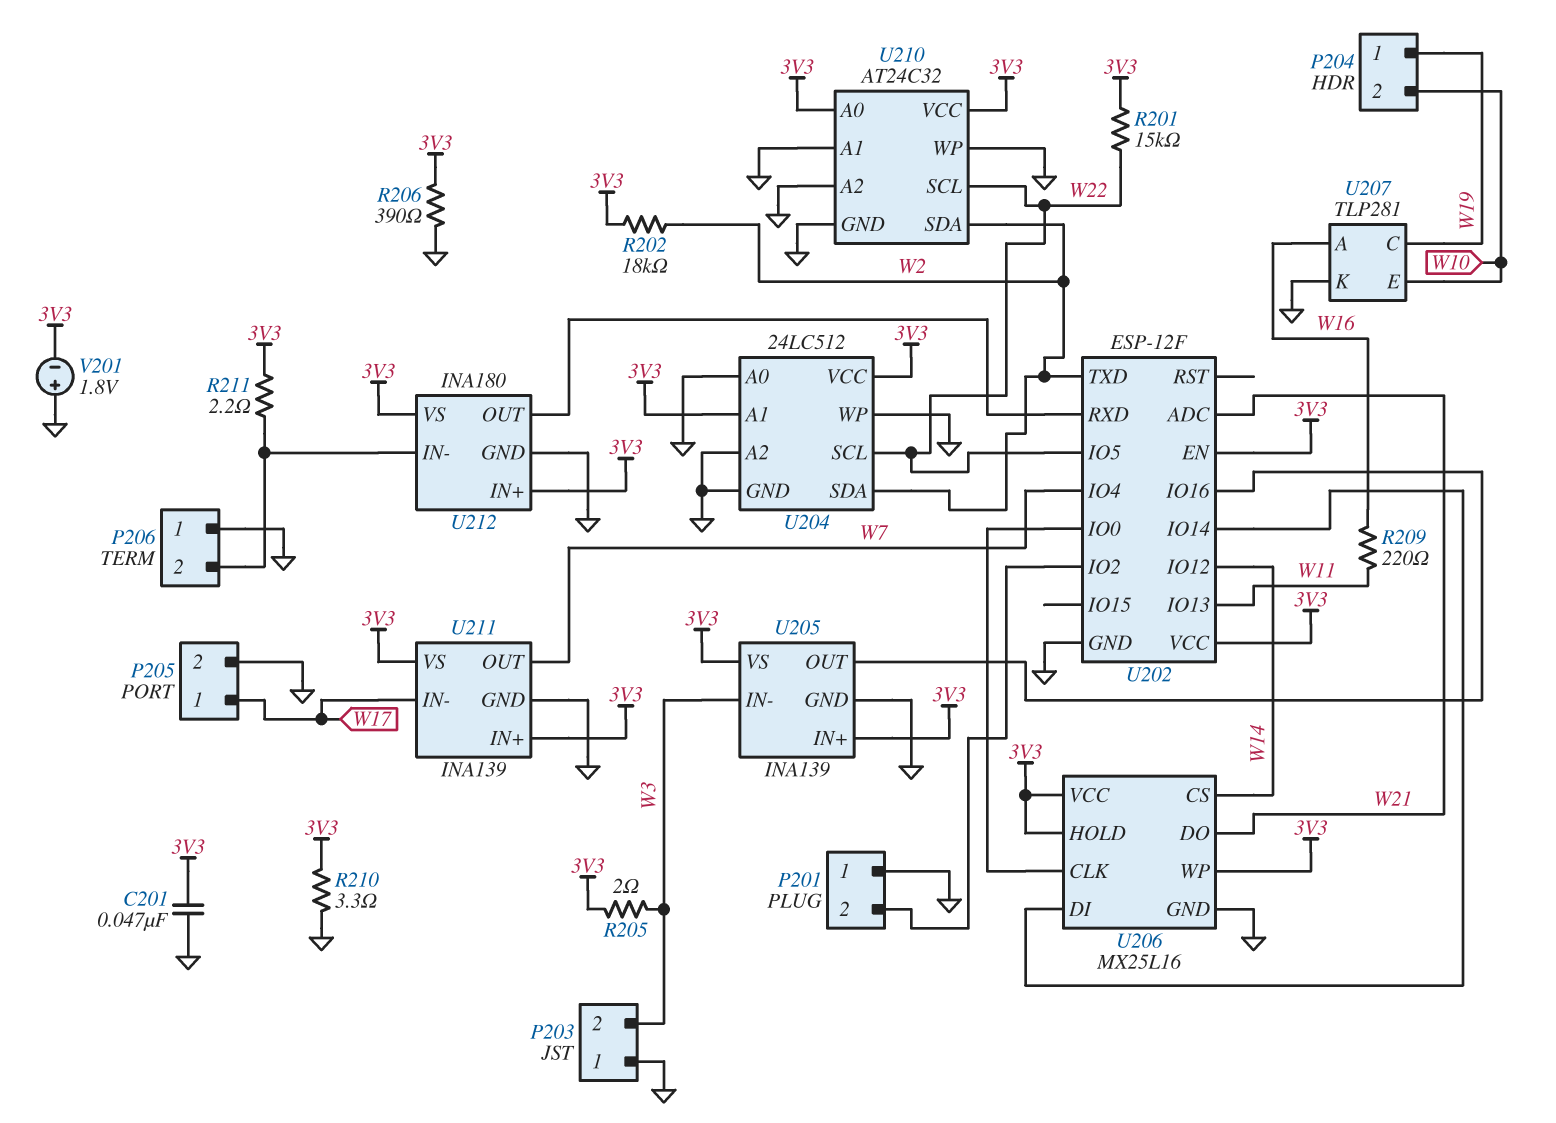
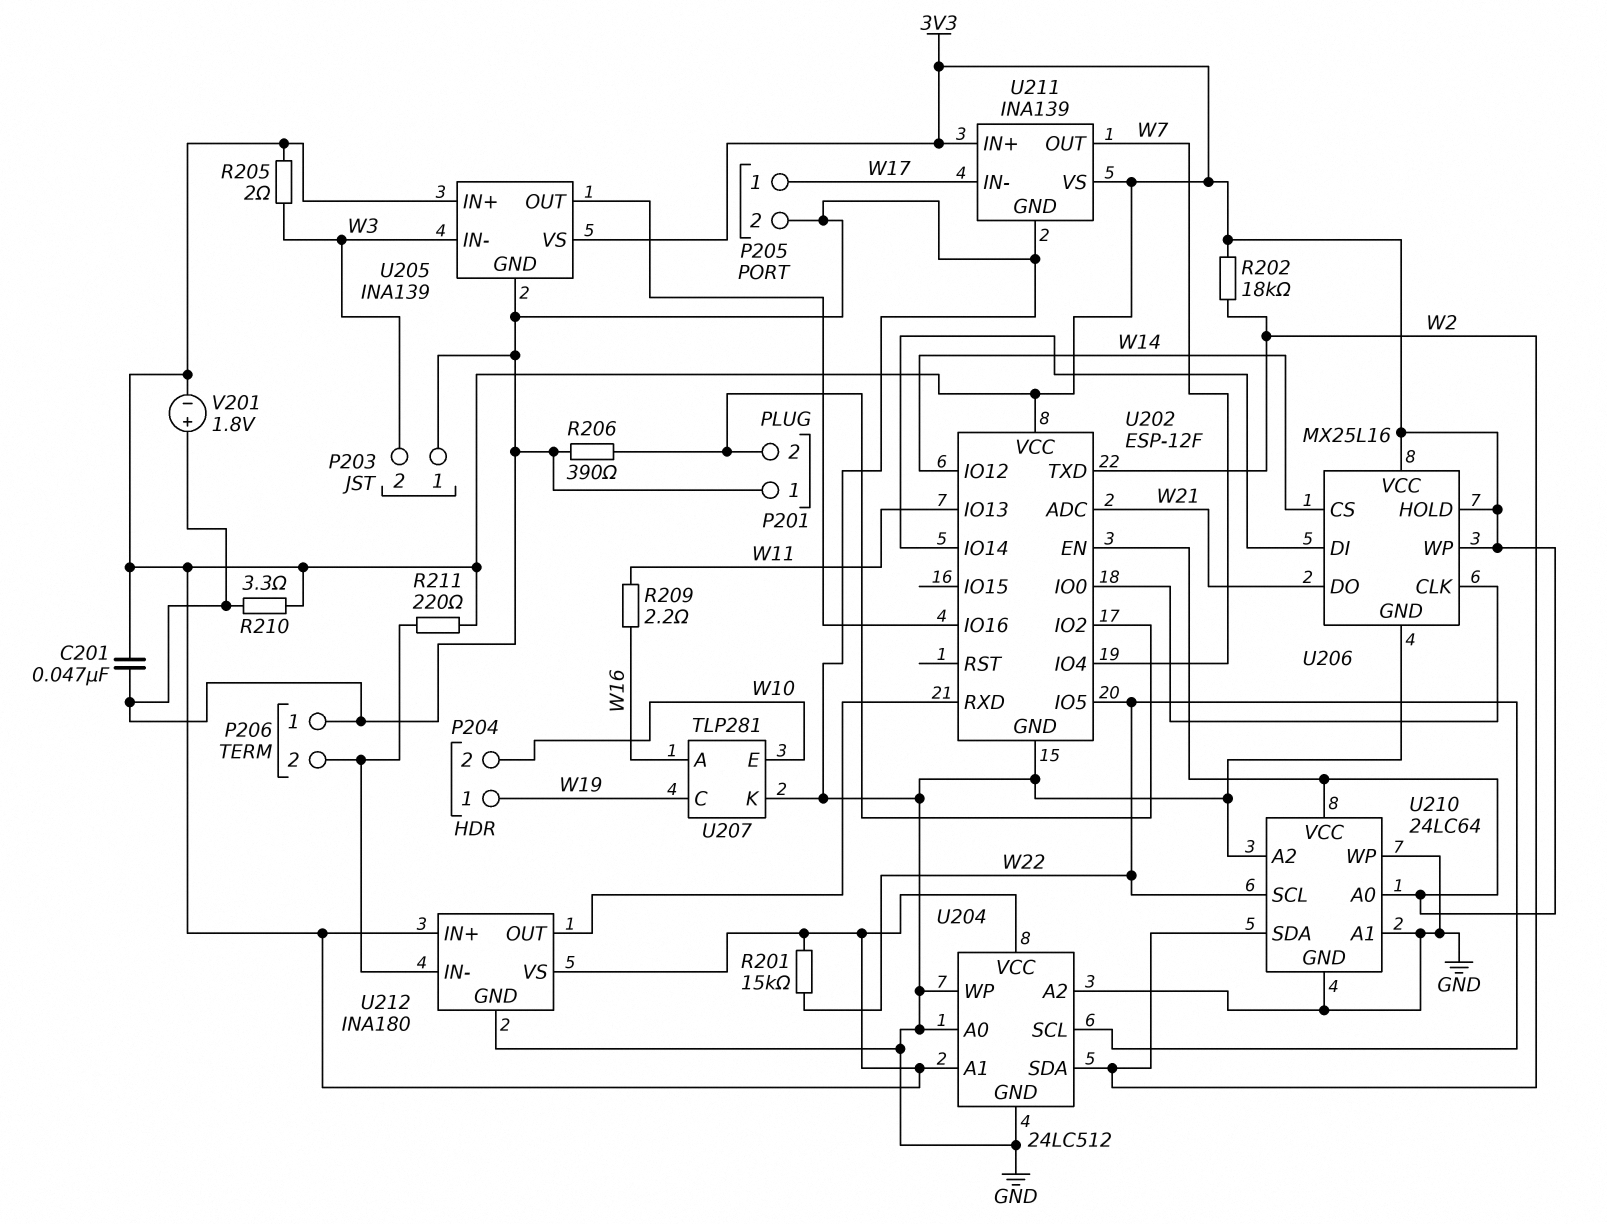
R206: 390 (3V3, GND) -> 390 (GND, P201/2)
R209: 220 (W11, W16) -> 2.2 (W11, W16)
R211: 2.2 (3V3, P206/2) -> 220 (3V3, P206/2)
U210: AT24C32 -> 24LC64

